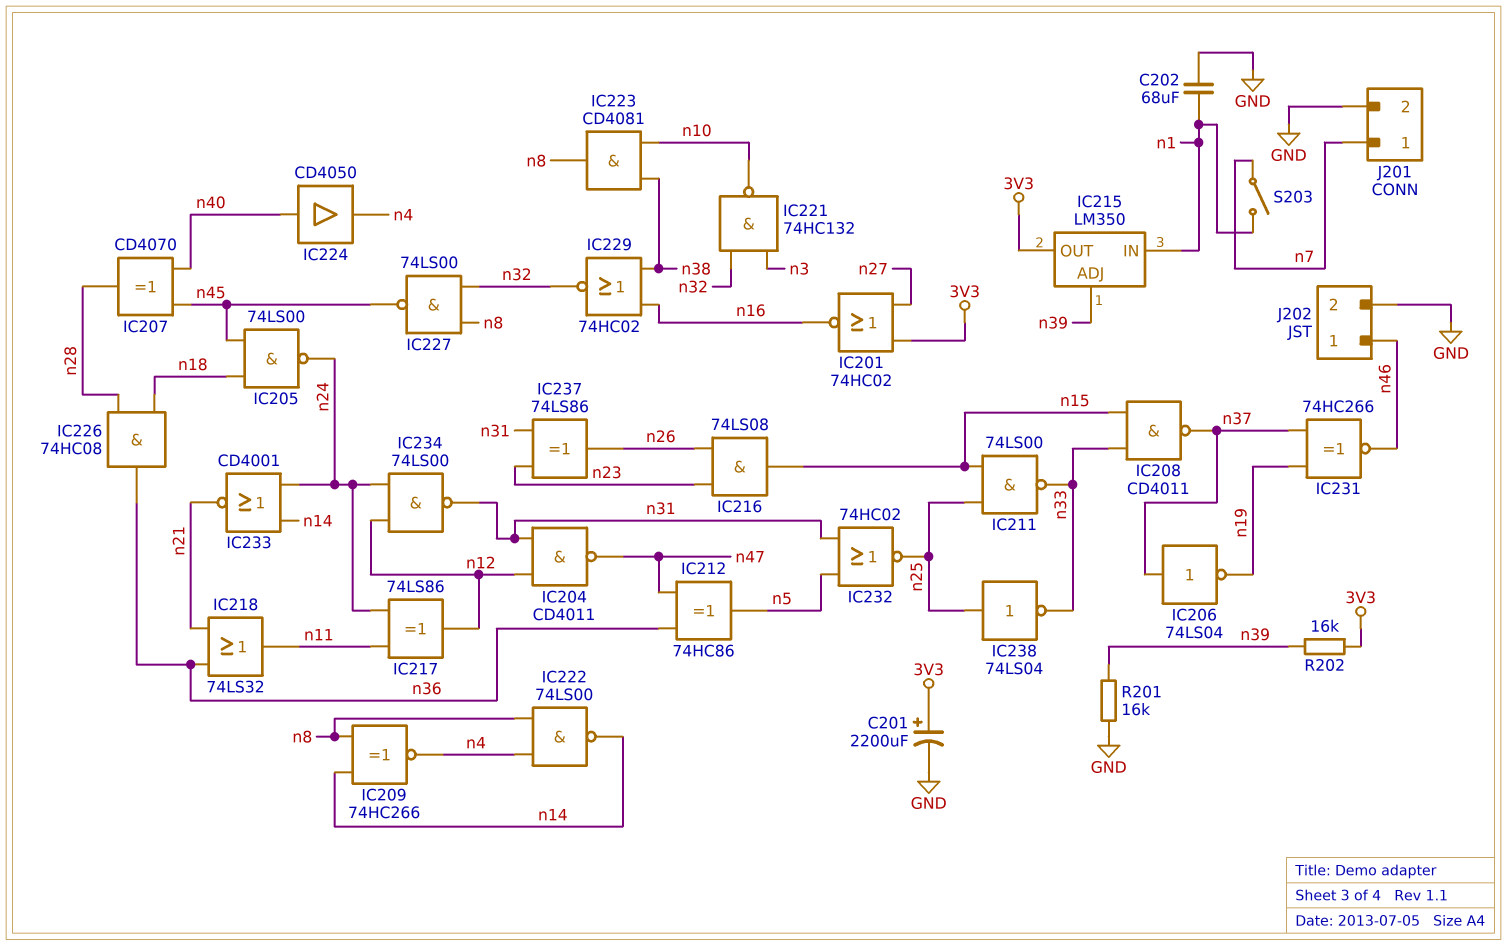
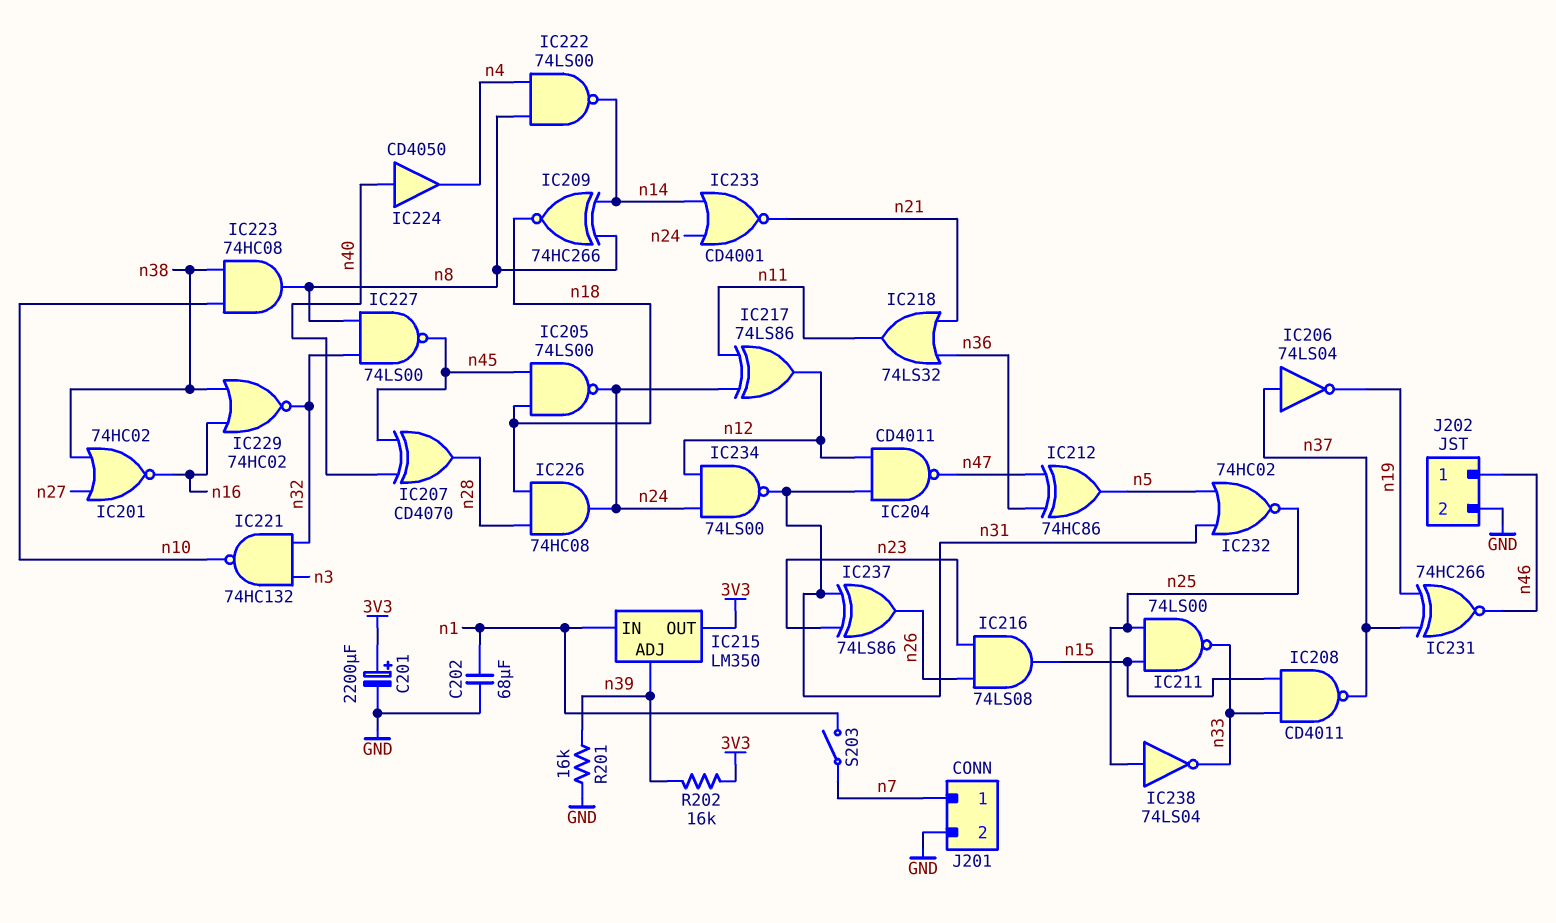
IC201: NOR 74HC02 (in 3V3, in n27, out n16) -> NOR 74HC02 (in n27, in n38, out n16)
IC209: XNOR 74HC266 (in n8, in n14, out n4) -> XNOR 74HC266 (in n8, in n14, out n18)
IC223: AND CD4081 (in n10, in n38, out n8) -> AND 74HC08 (in n10, in n38, out n8)
IC226: AND 74HC08 (in n18, in n28, out n36) -> AND 74HC08 (in n18, in n28, out n24)

